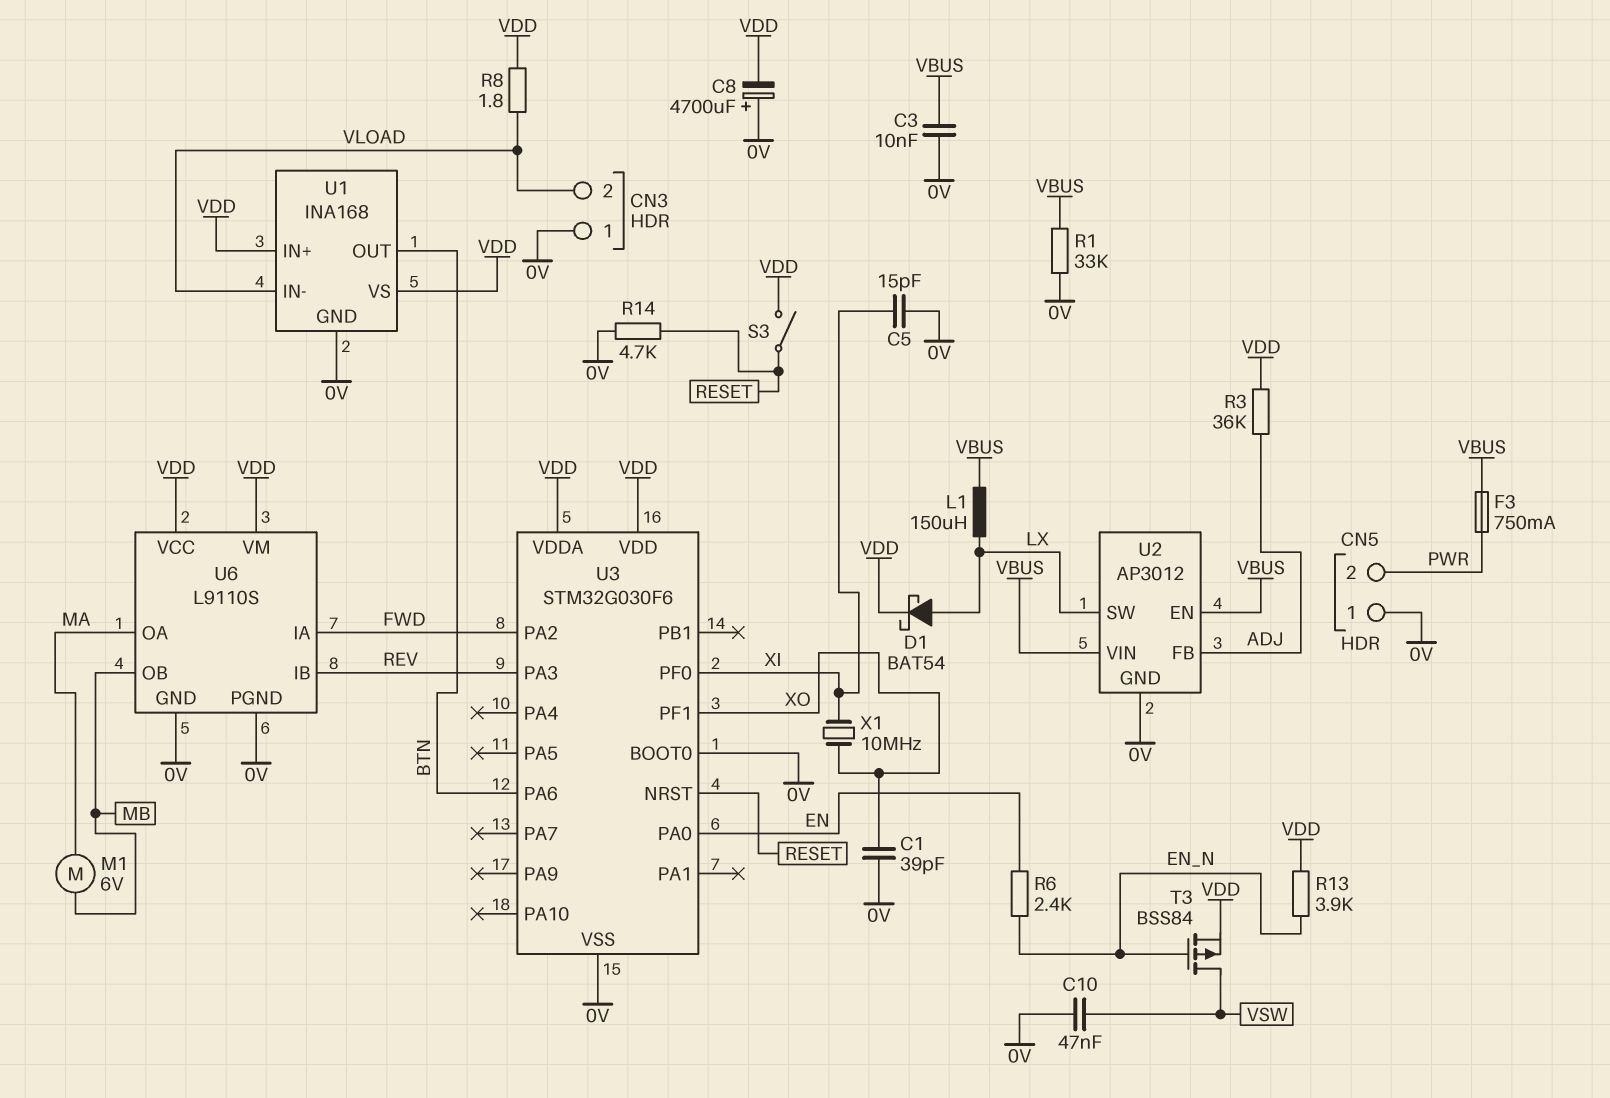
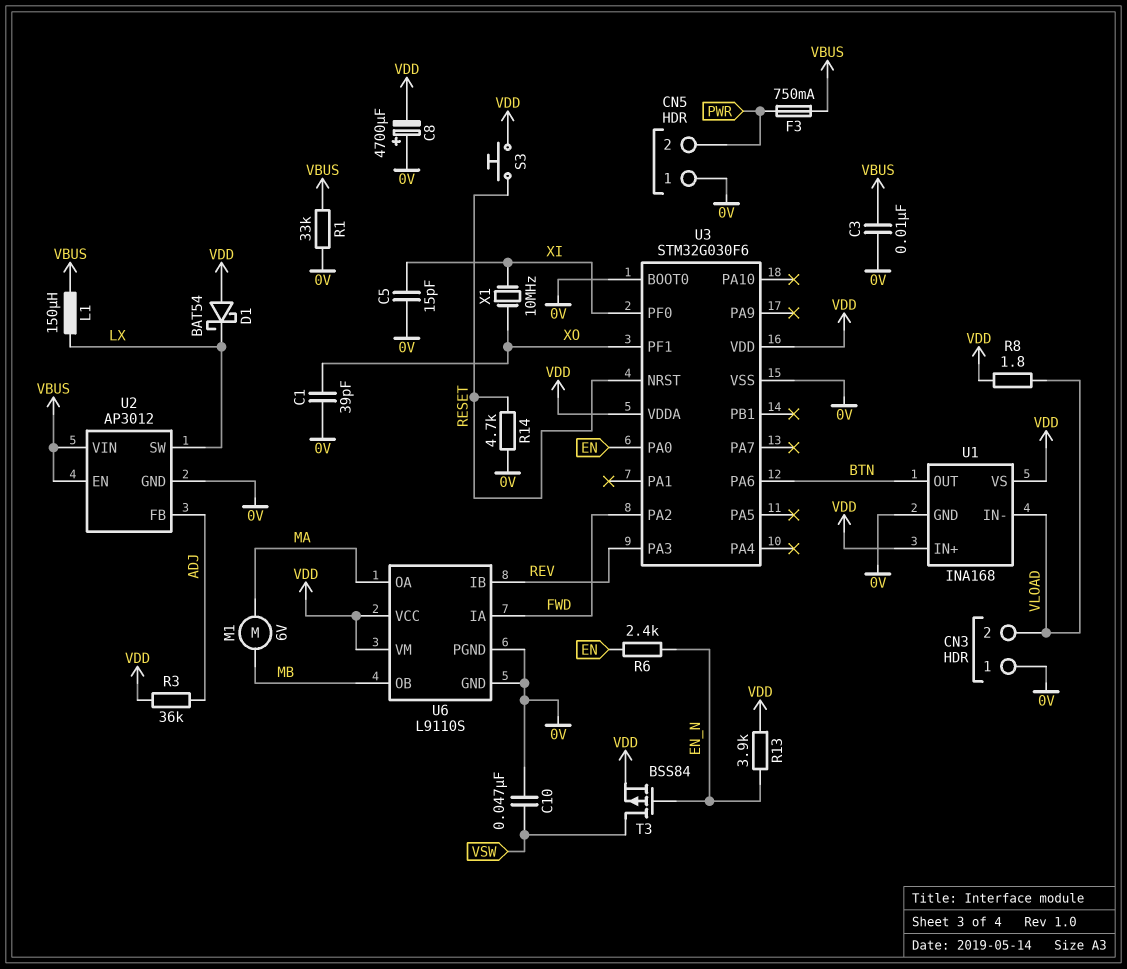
D1: schottky BAT54 (A LX, K VDD) -> schottky BAT54 (A VDD, K LX)
S3: switch (RESET, VDD) -> button (RESET, VDD)

